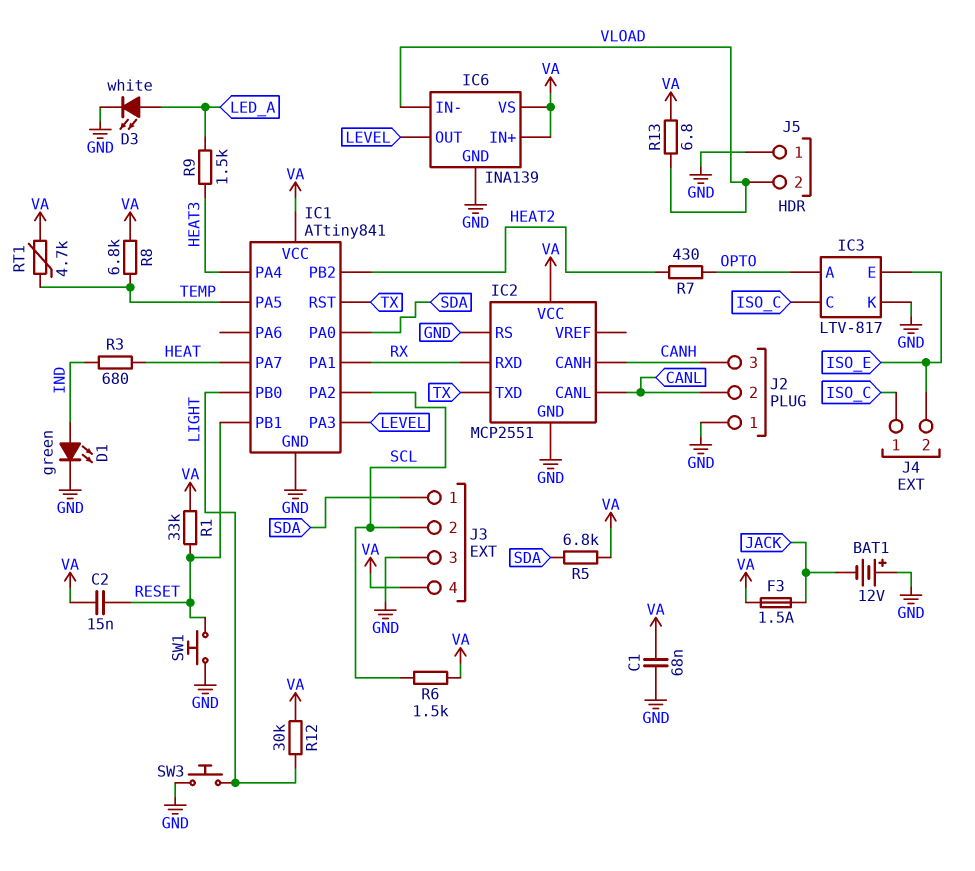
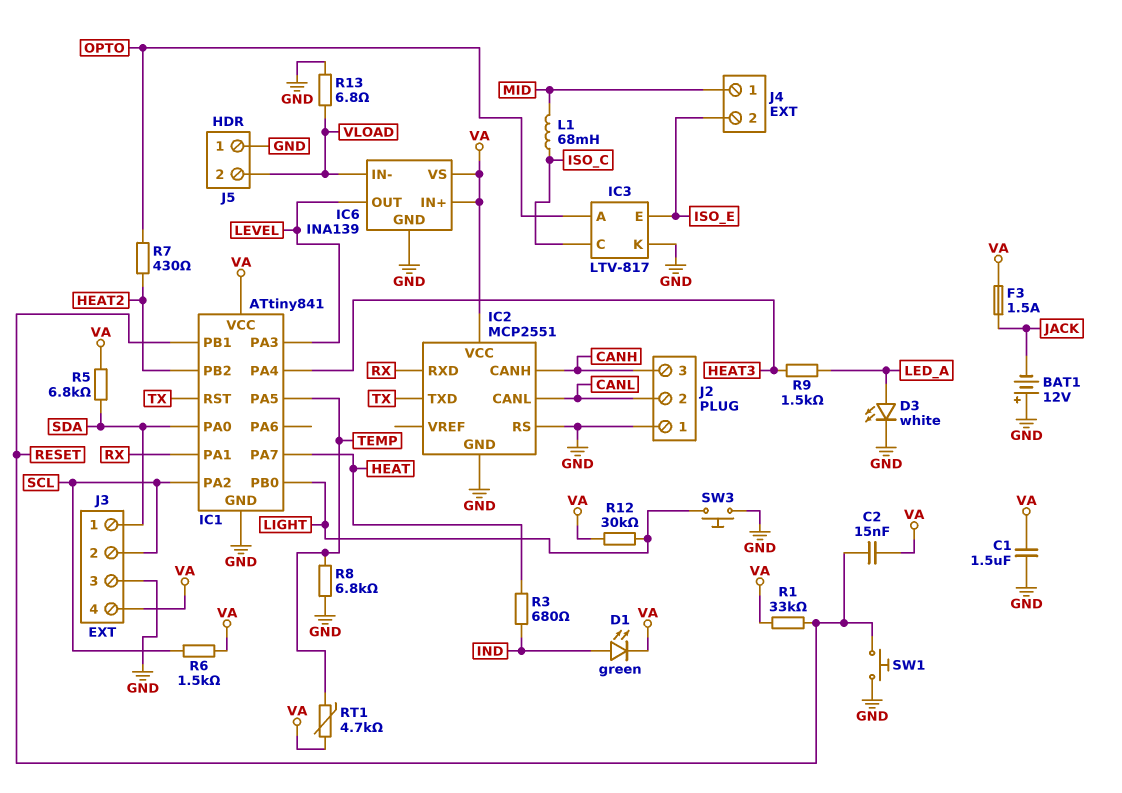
C1: 68nF (GND, VA) -> 1.5uF (GND, VA)
D1: LED green (A IND, K GND) -> LED green (A IND, K VA)
J4 pin 1: ISO_C -> MID
L1: none -> 68mH (ISO_C, MID)
R8: 6.8k (TEMP, VA) -> 6.8k (GND, TEMP)
R13: 6.8 (VA, VLOAD) -> 6.8 (GND, VLOAD)

